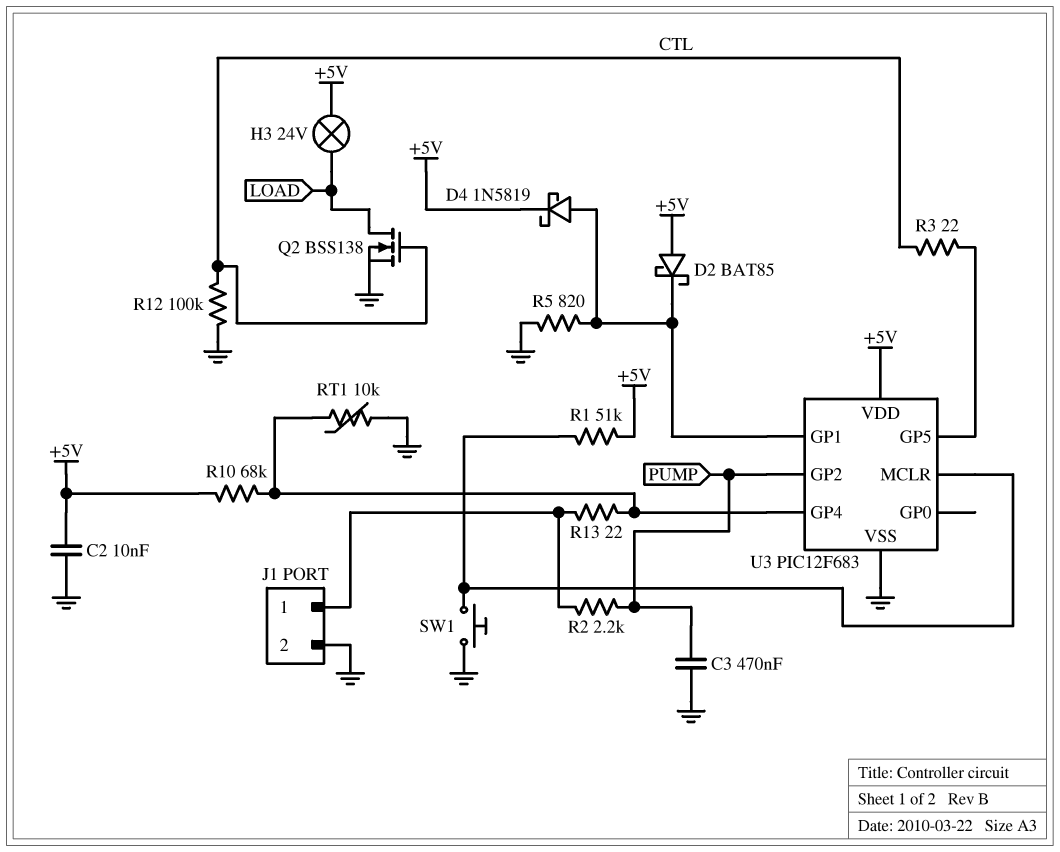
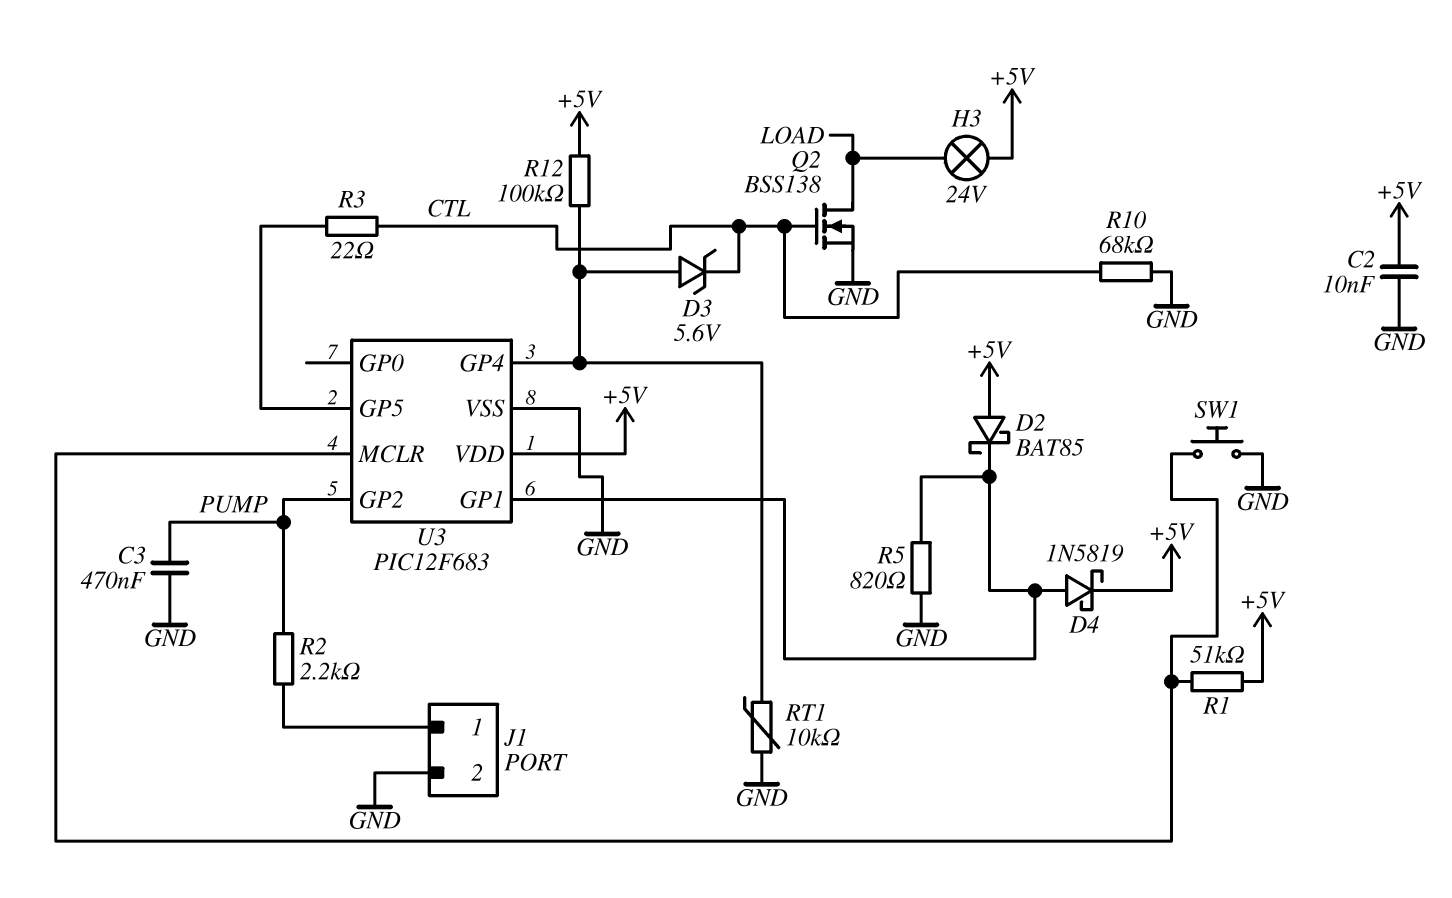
D3: none -> zener 5.6V (A U3/GP4, K CTL)
R10: 68k (+5V, U3/GP4) -> 68k (CTL, GND)
R12: 100k (CTL, GND) -> 100k (+5V, U3/GP4)
R13: 22 (J1/1, U3/GP4) -> none

